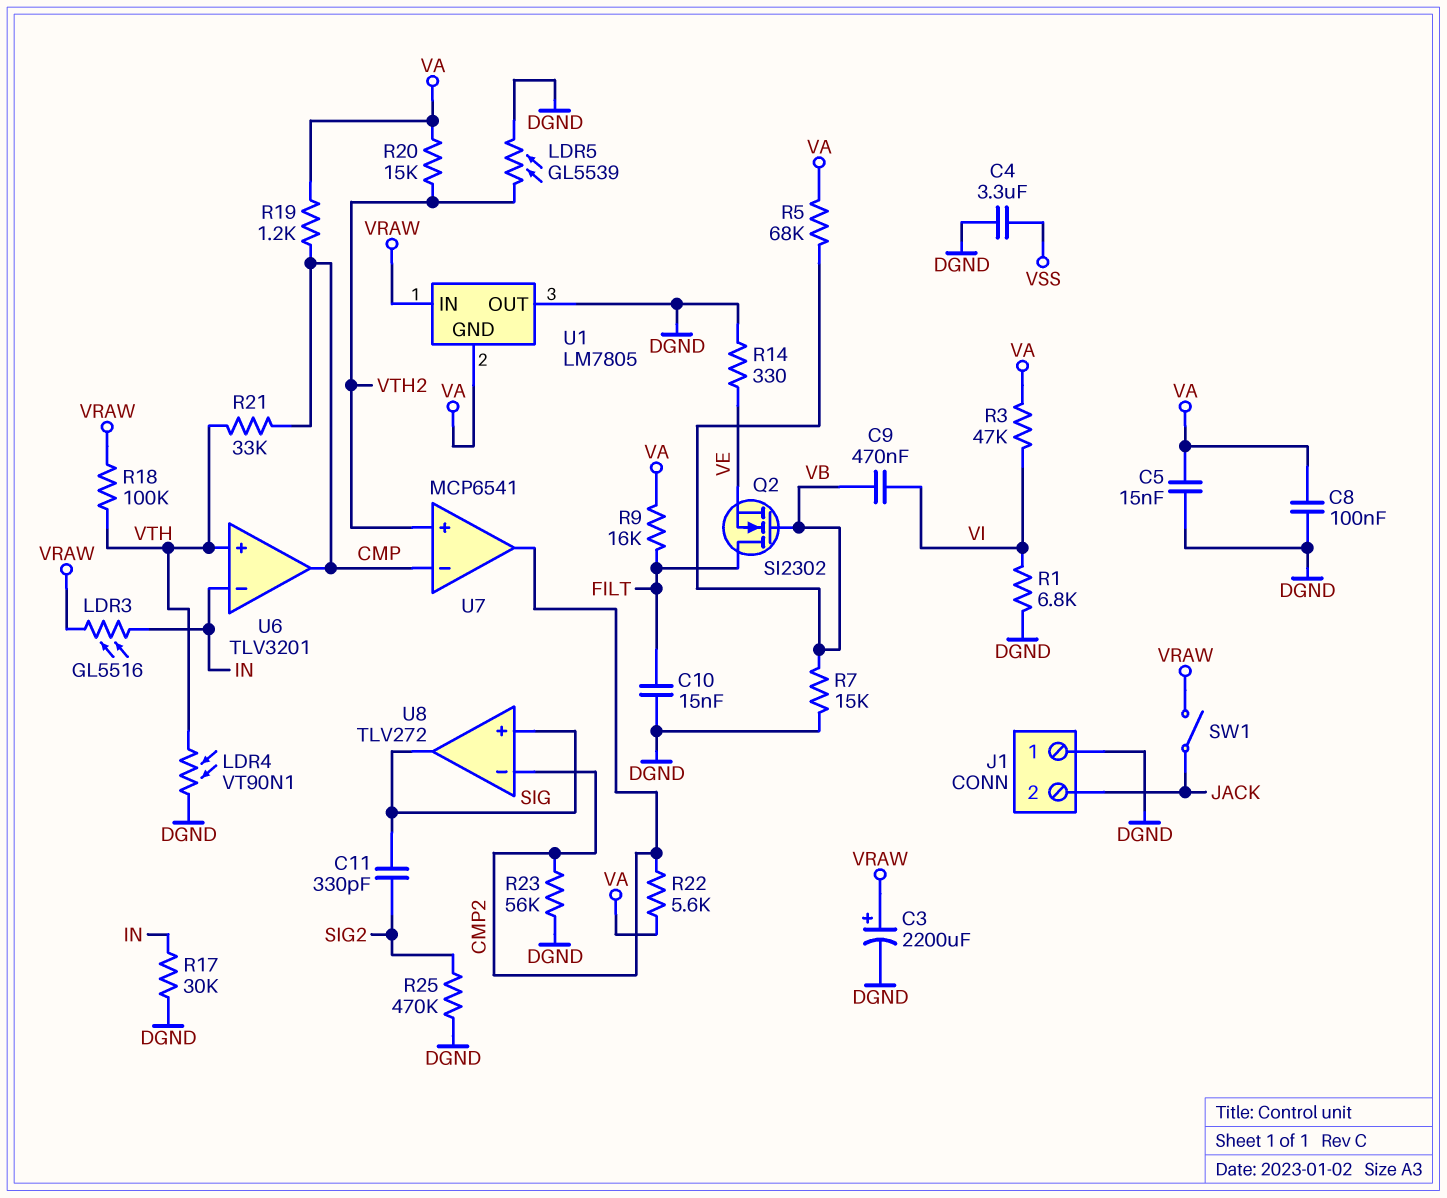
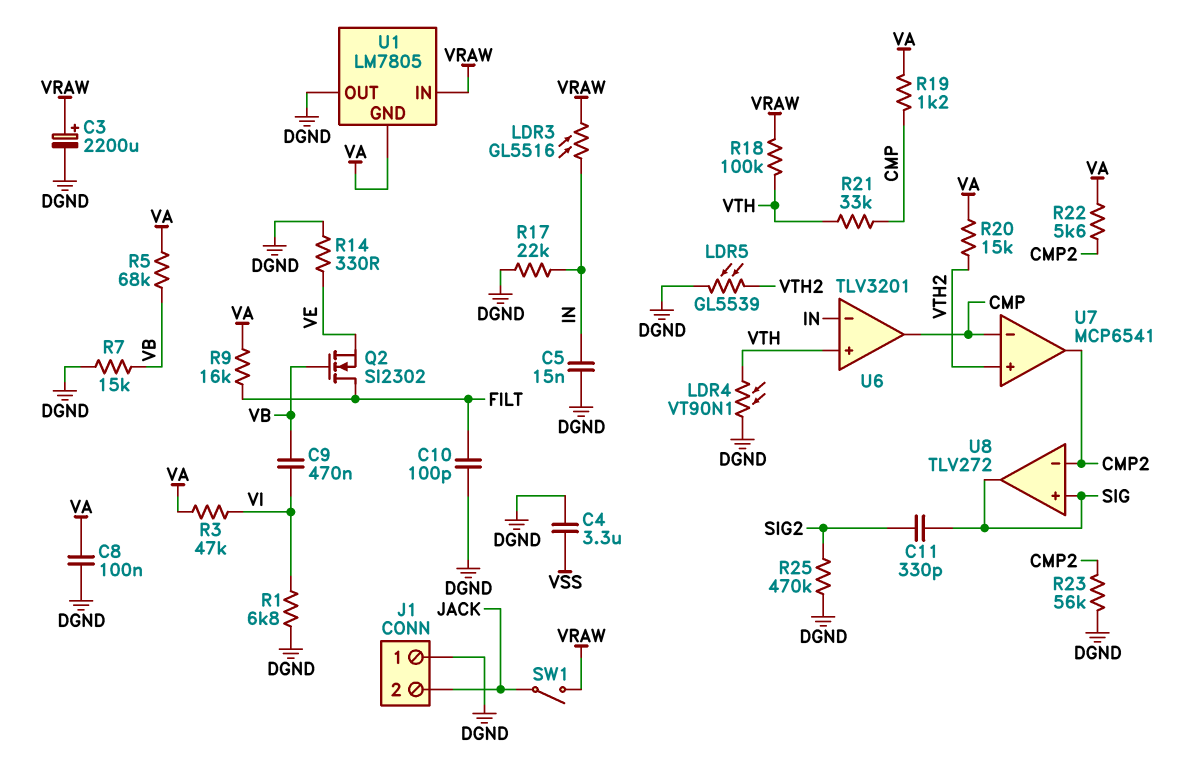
C5: 15nF (DGND, VA) -> 15nF (DGND, IN)
C10: 15nF (DGND, FILT) -> 100pF (DGND, FILT)
R17: 30k (DGND, IN) -> 22k (DGND, IN)

